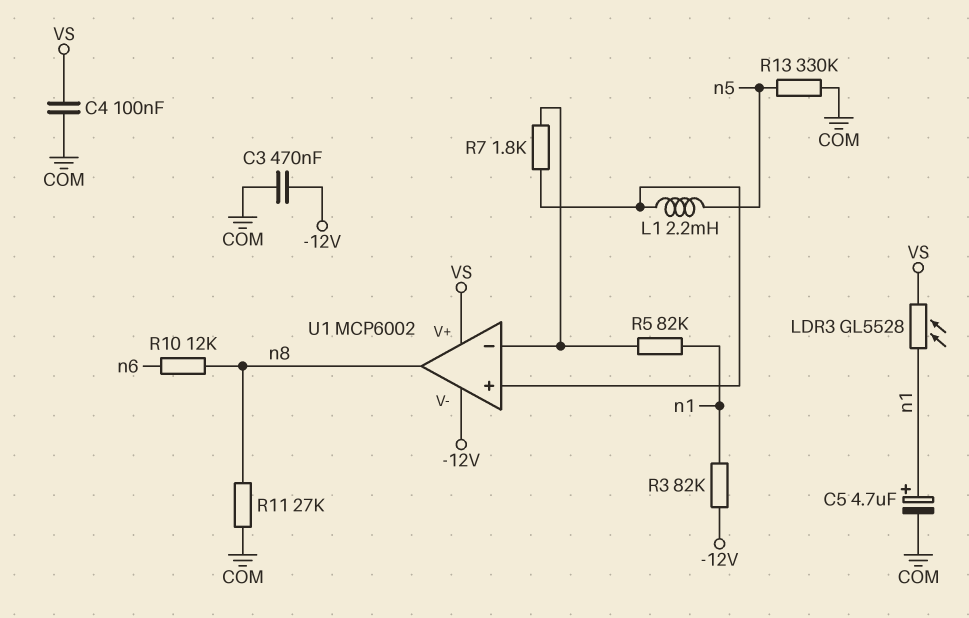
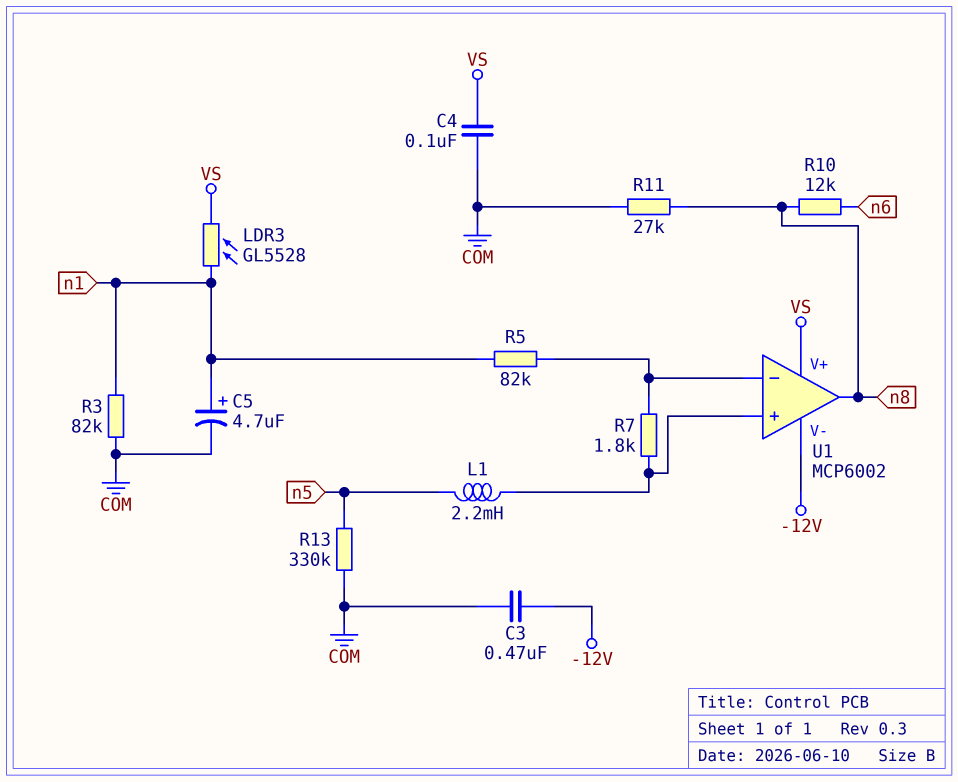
R3: 82k (-12V, n1) -> 82k (COM, n1)

